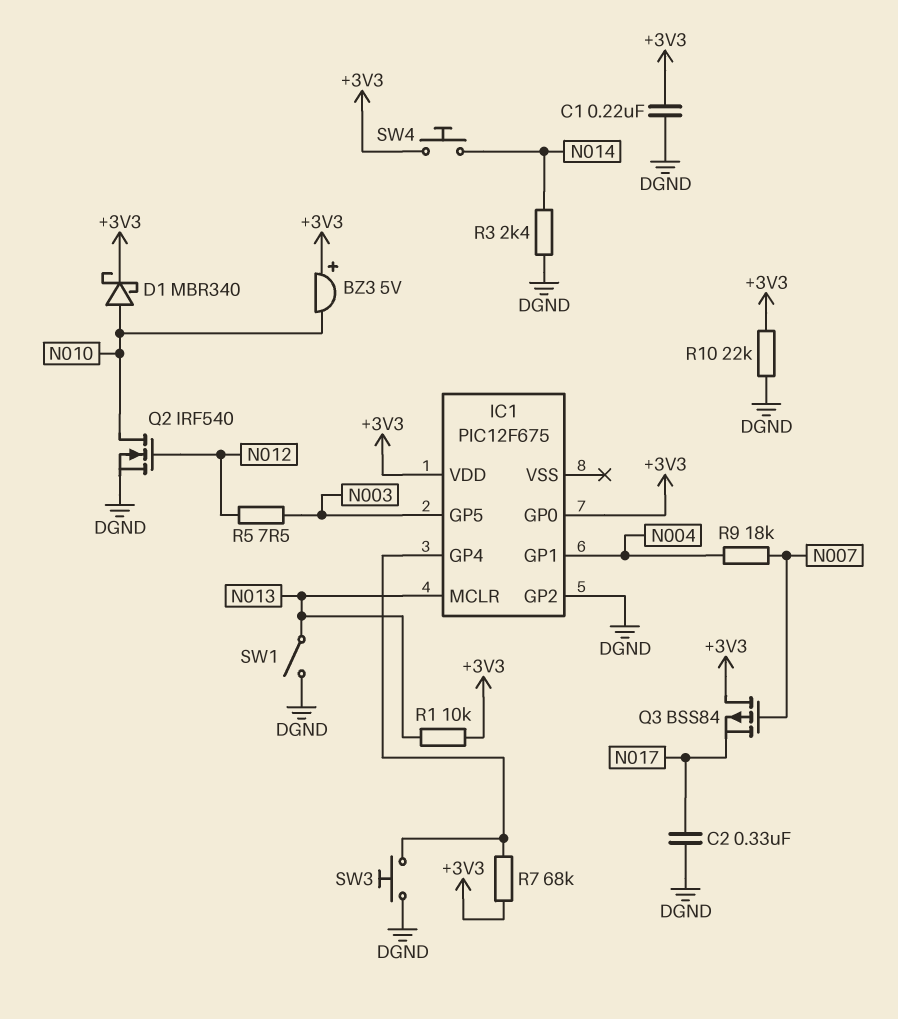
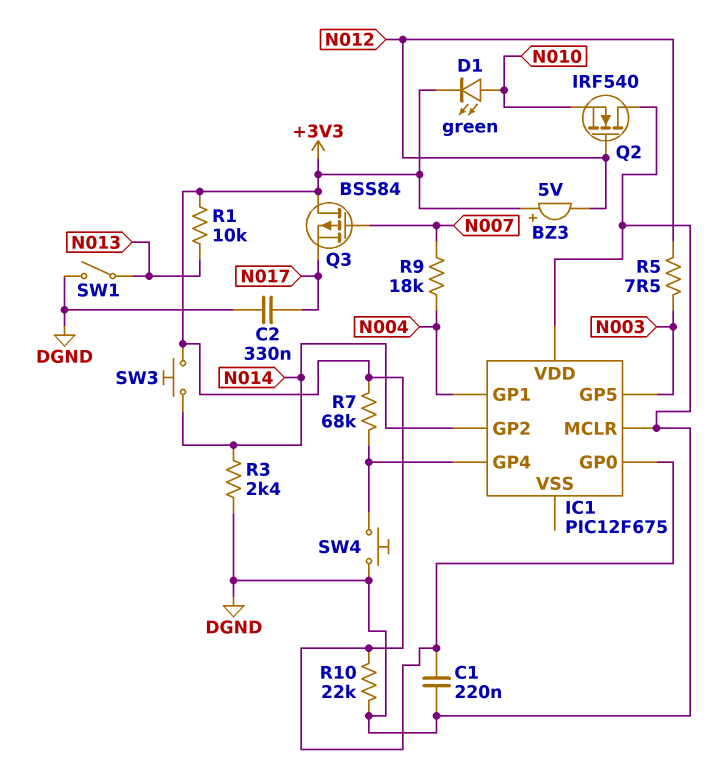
BZ3: buzzer 5V (plus +3V3, minus N010) -> buzzer 5V (plus +3V3, minus N012)
D1: schottky MBR340 (A N010, K +3V3) -> LED green (A N010, K +3V3)
IC1 pin GP2: DGND -> N014
IC1 pin MCLR: N013 -> DGND
IC1 pin VDD: +3V3 -> DGND
Q2: NMOS IRF540 (G N012, D N010, S DGND) -> NMOS IRF540 (G N012, D DGND, S N010)
SW3: button (DGND, IC1/GP4) -> button (+3V3, N014)
SW4: button (+3V3, N014) -> button (DGND, IC1/GP4)

